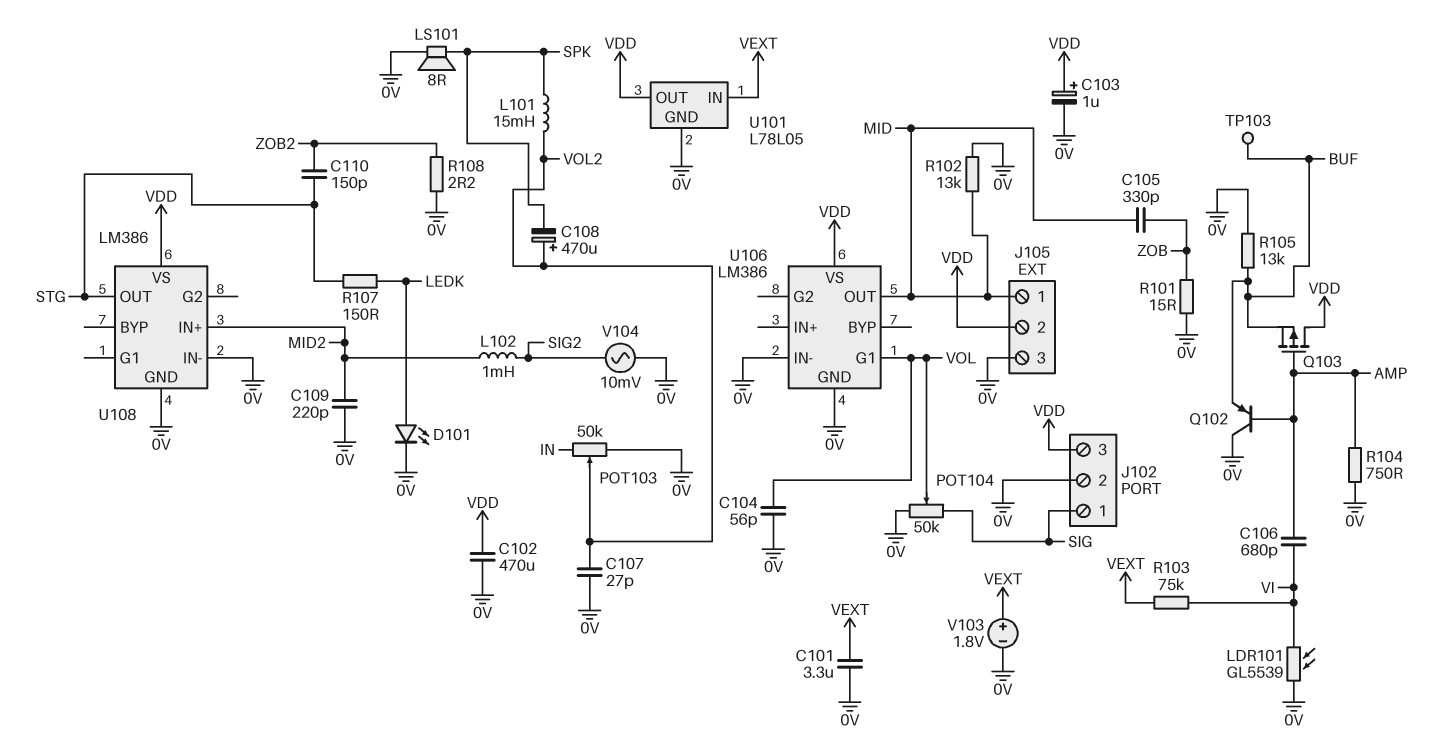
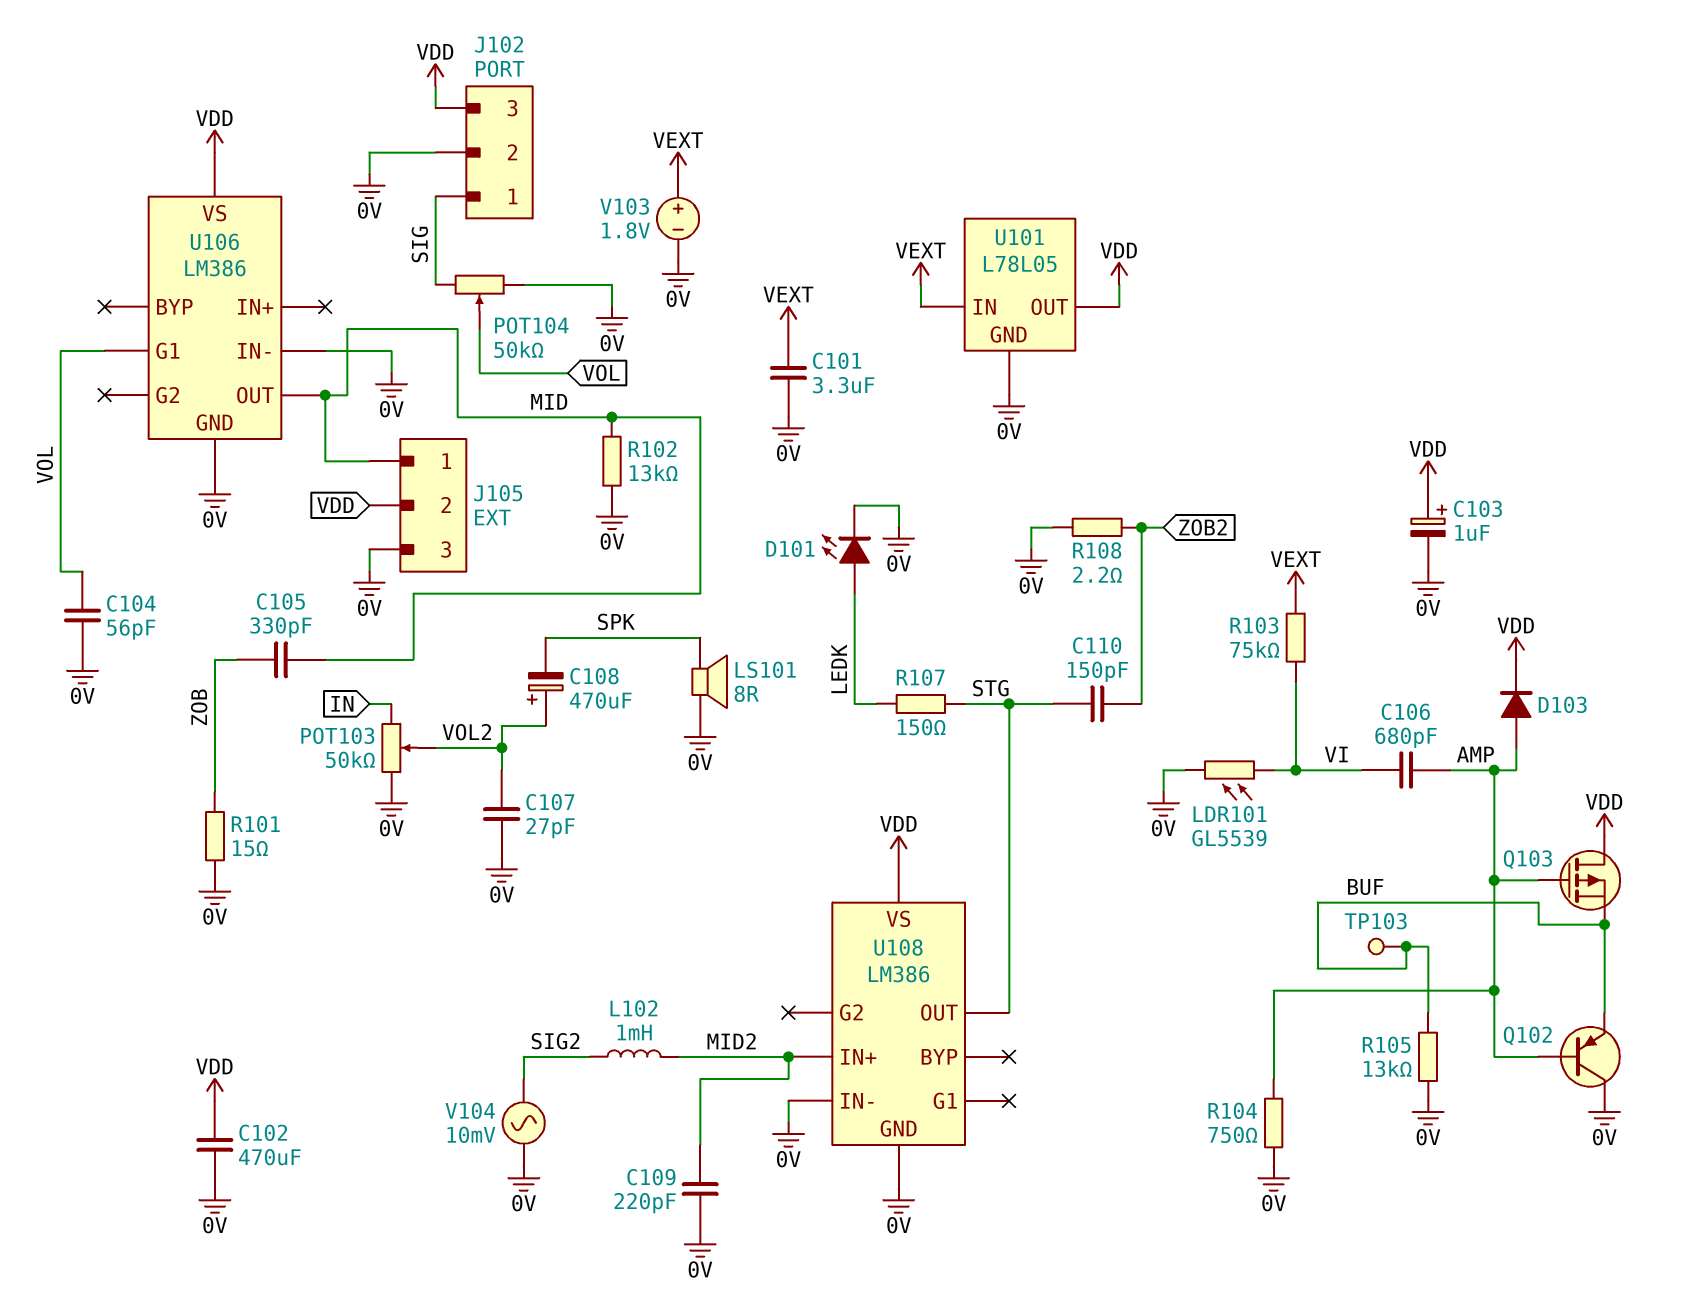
D103: none -> diode (A AMP, K VDD)
L101: 15mH (SPK, VOL2) -> none

